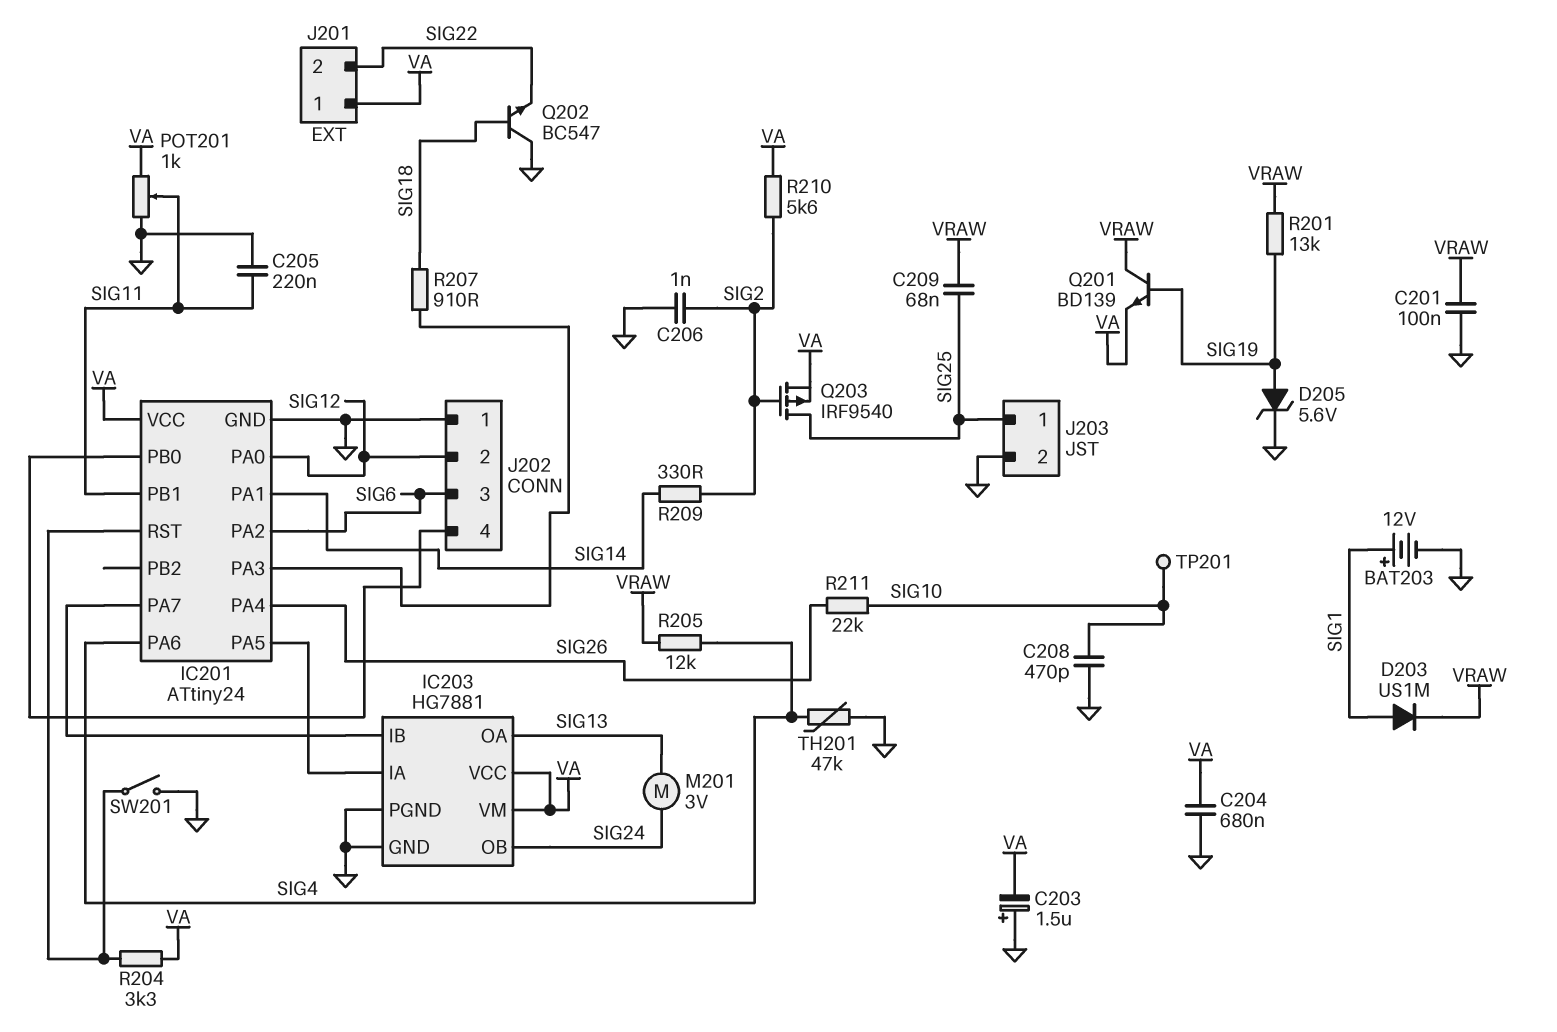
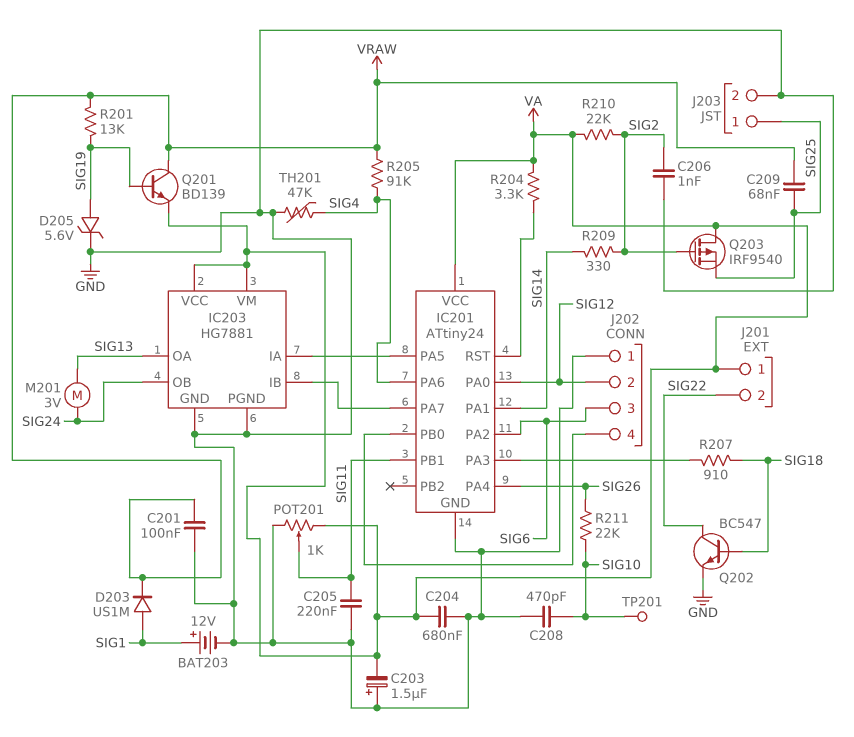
Q202: NPN BC547 (B SIG18, C GND, E SIG22) -> NPN BC547 (B SIG18, C SIG22, E GND)
Q203: PMOS IRF9540 (G SIG2, D SIG25, S VA) -> PMOS IRF9540 (G SIG2, D VA, S SIG25)
R205: 12k (SIG4, VRAW) -> 91k (SIG4, VRAW)
R210: 5.6k (SIG2, VA) -> 22k (SIG2, VA)
SW201: switch (GND, IC201/RST) -> none

